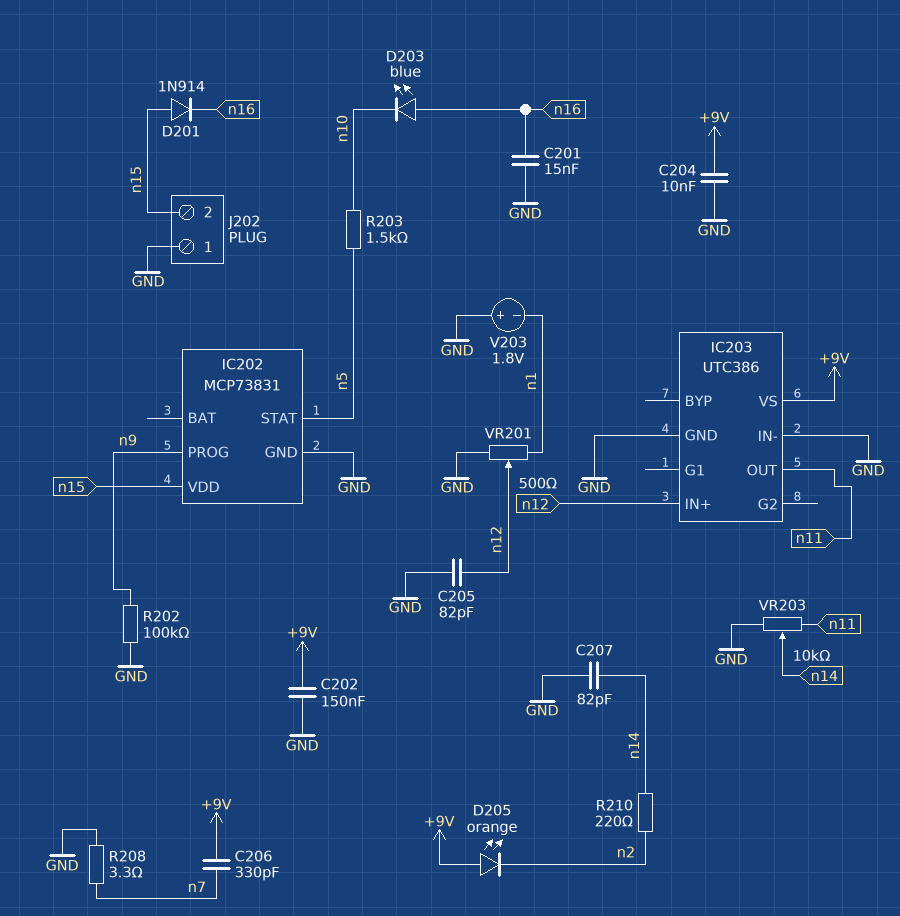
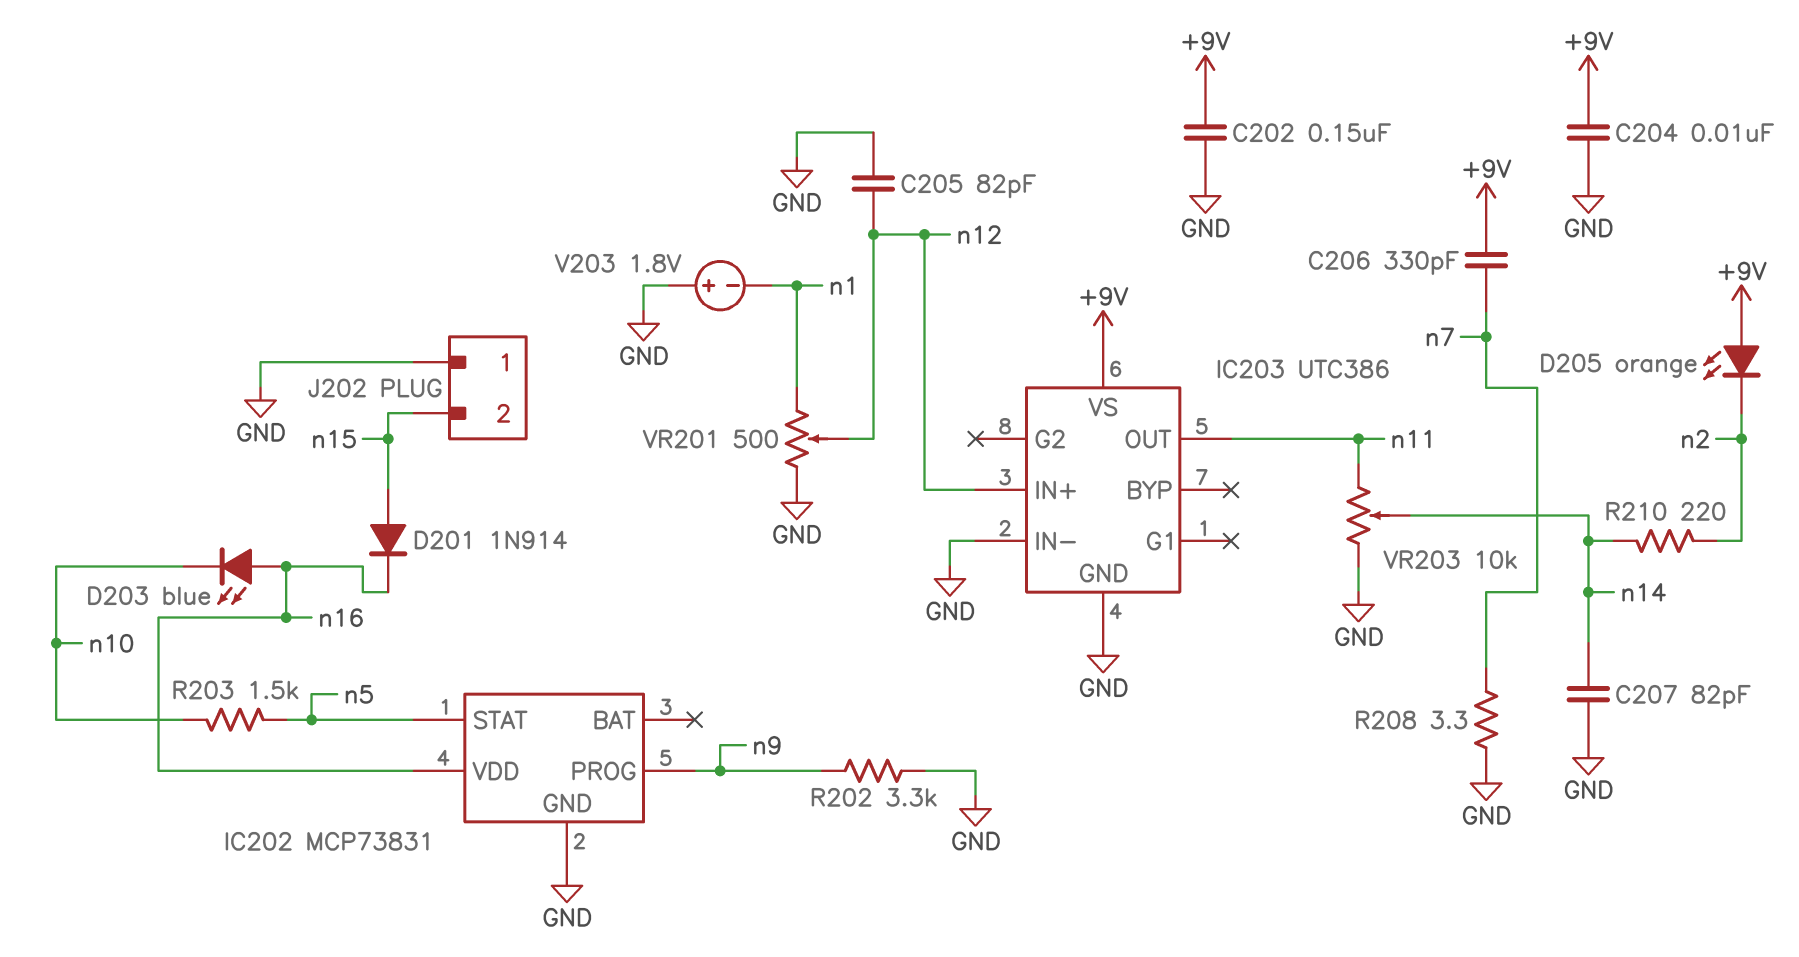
C201: 15nF (GND, n16) -> none
IC202 pin VDD: n15 -> n16
R202: 100k (GND, n9) -> 3.3k (GND, n9)

